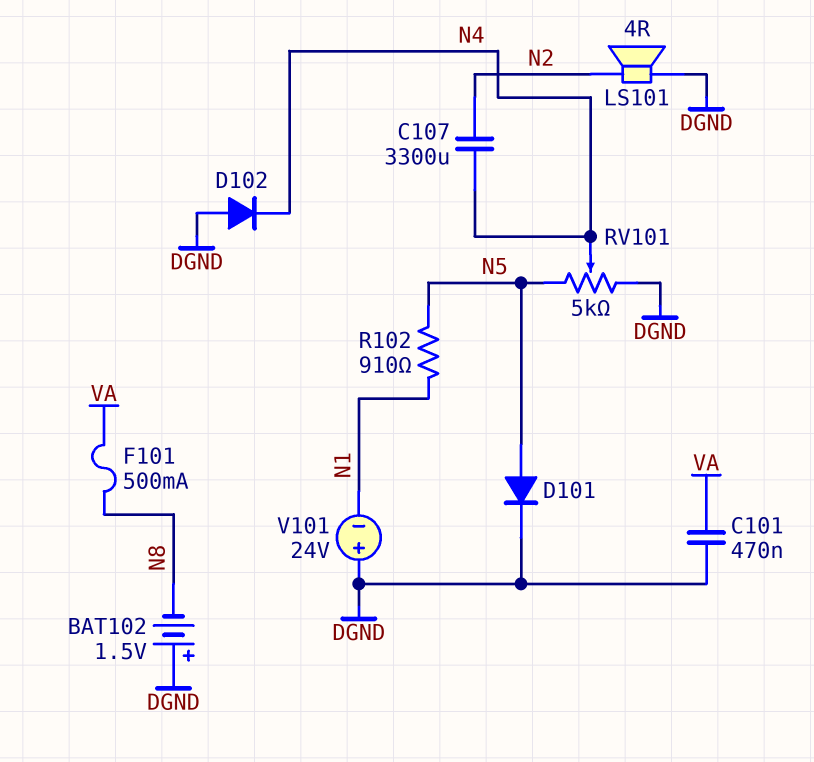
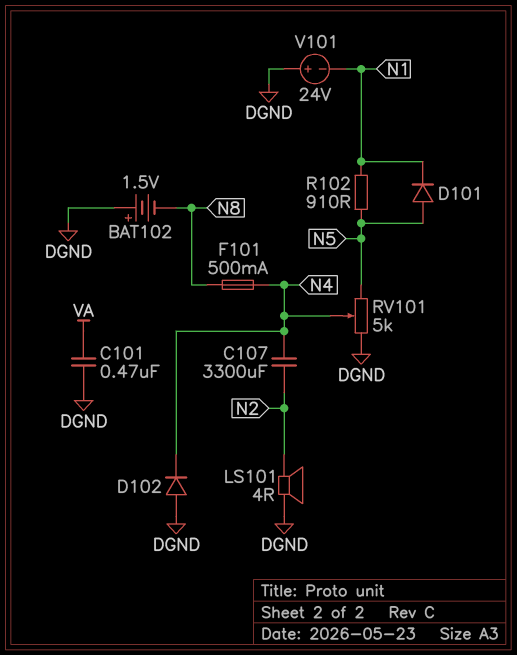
D101: diode (A N5, K DGND) -> diode (A N5, K N1)
F101: 500mA (N8, VA) -> 500mA (N4, N8)

